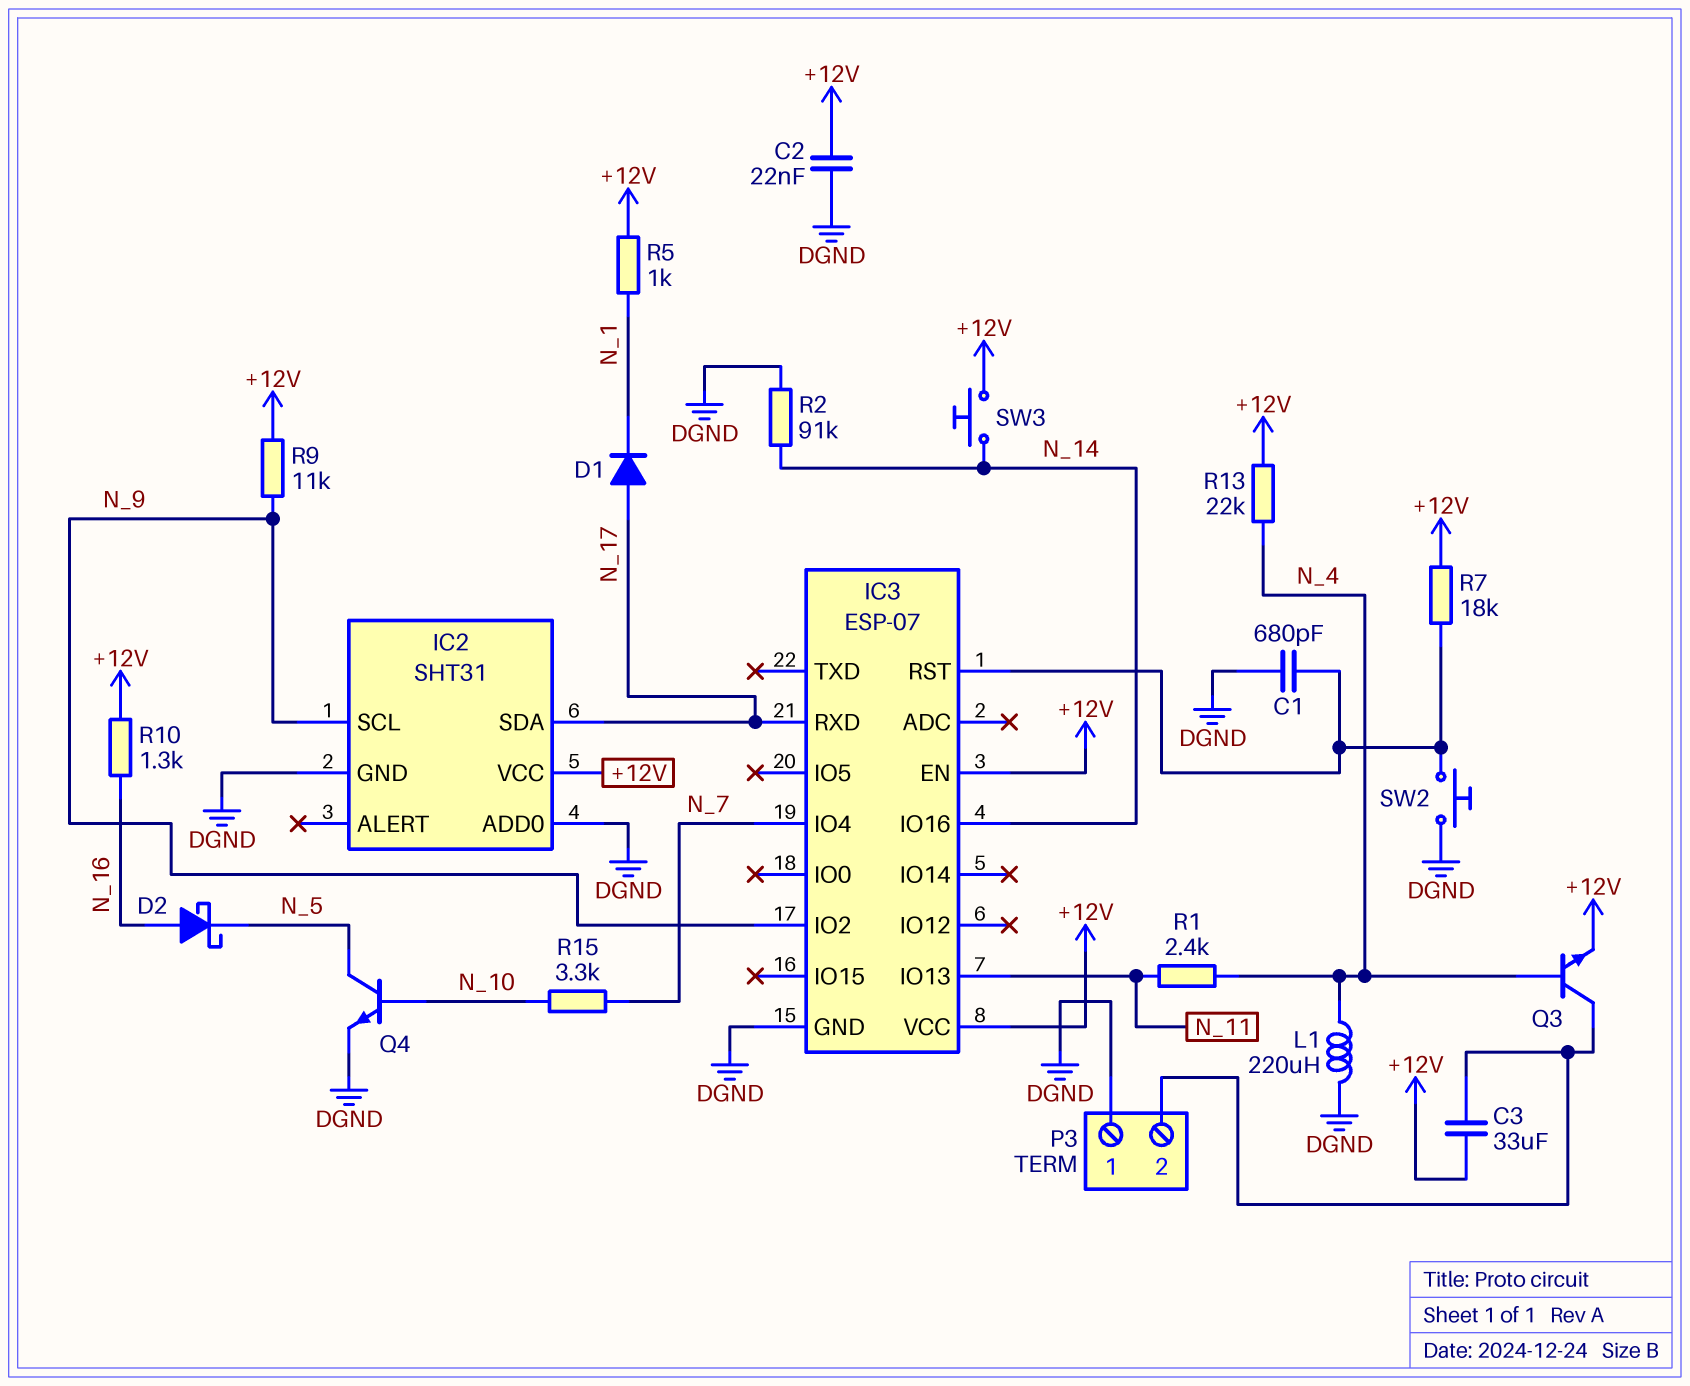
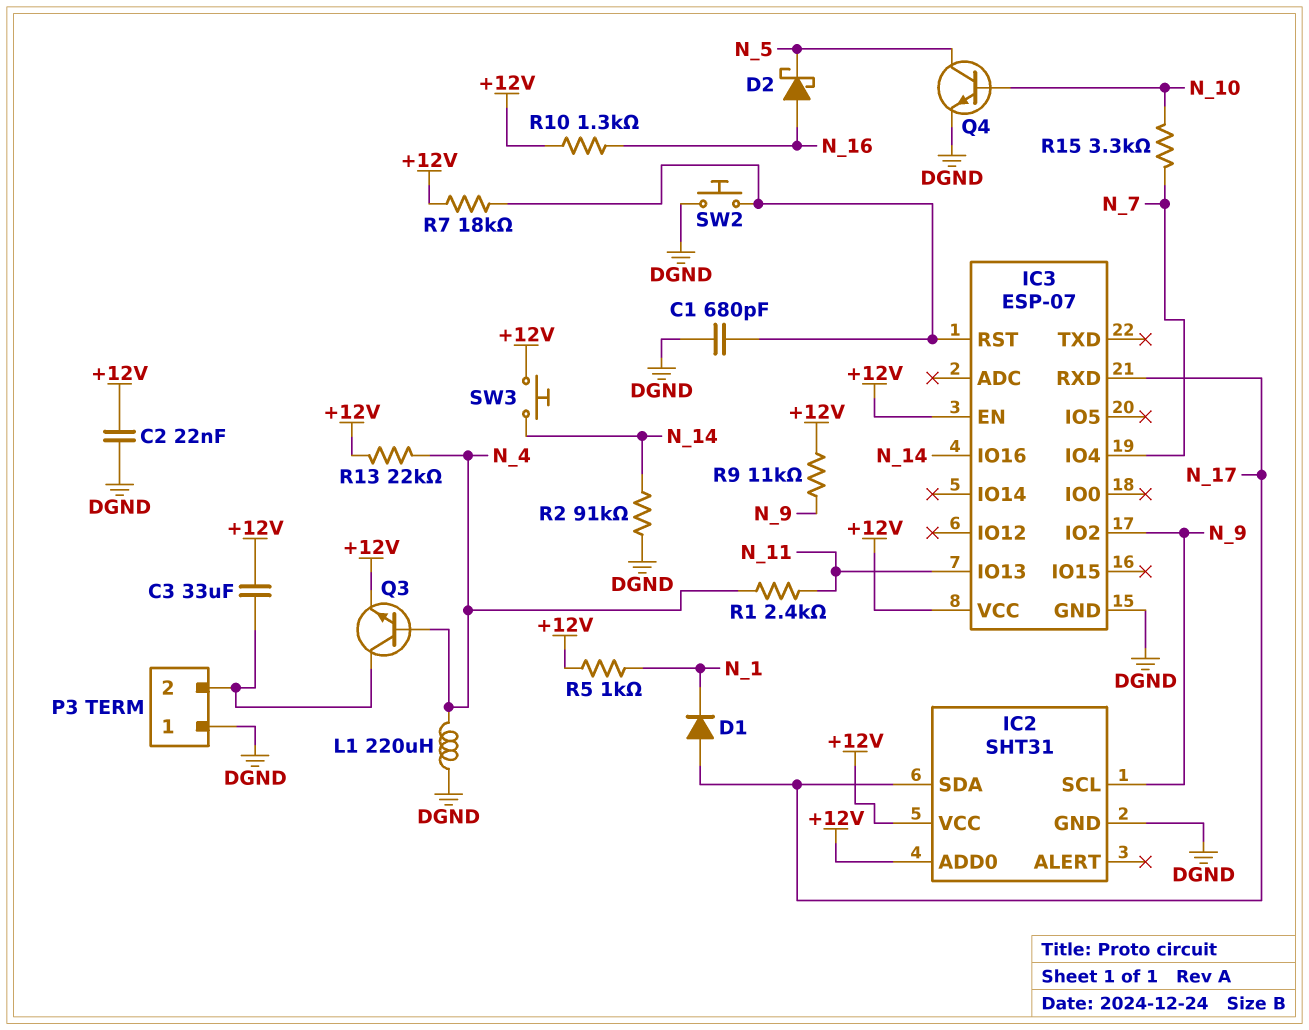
IC2 pin ADD0: DGND -> +12V

